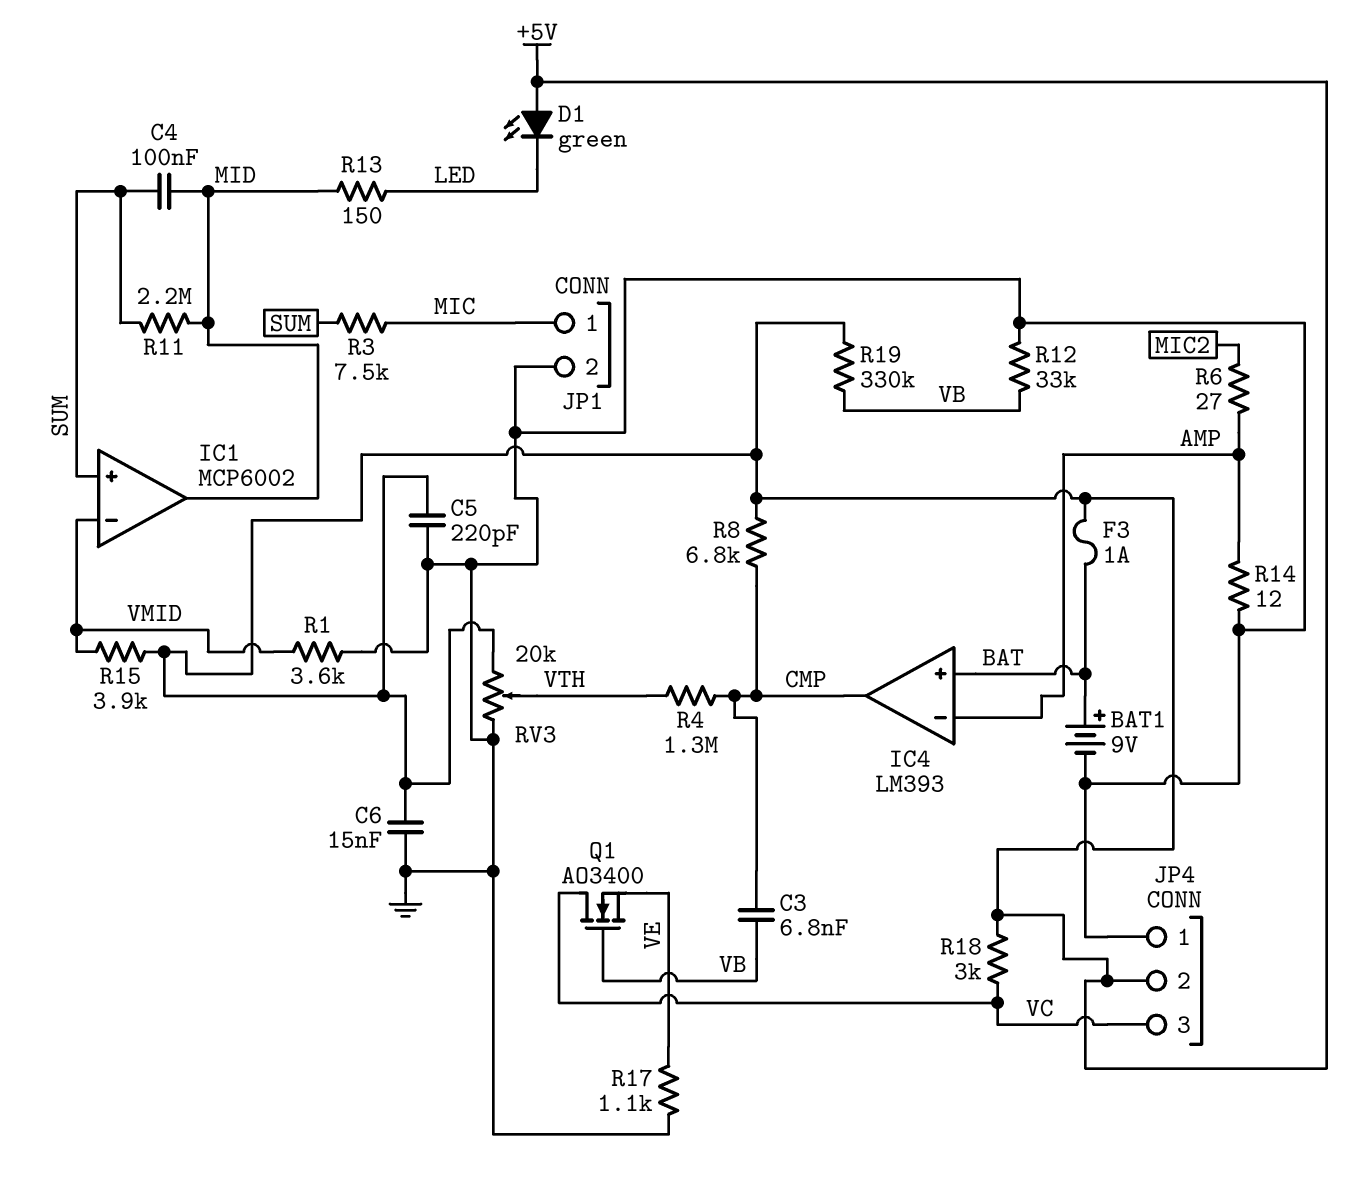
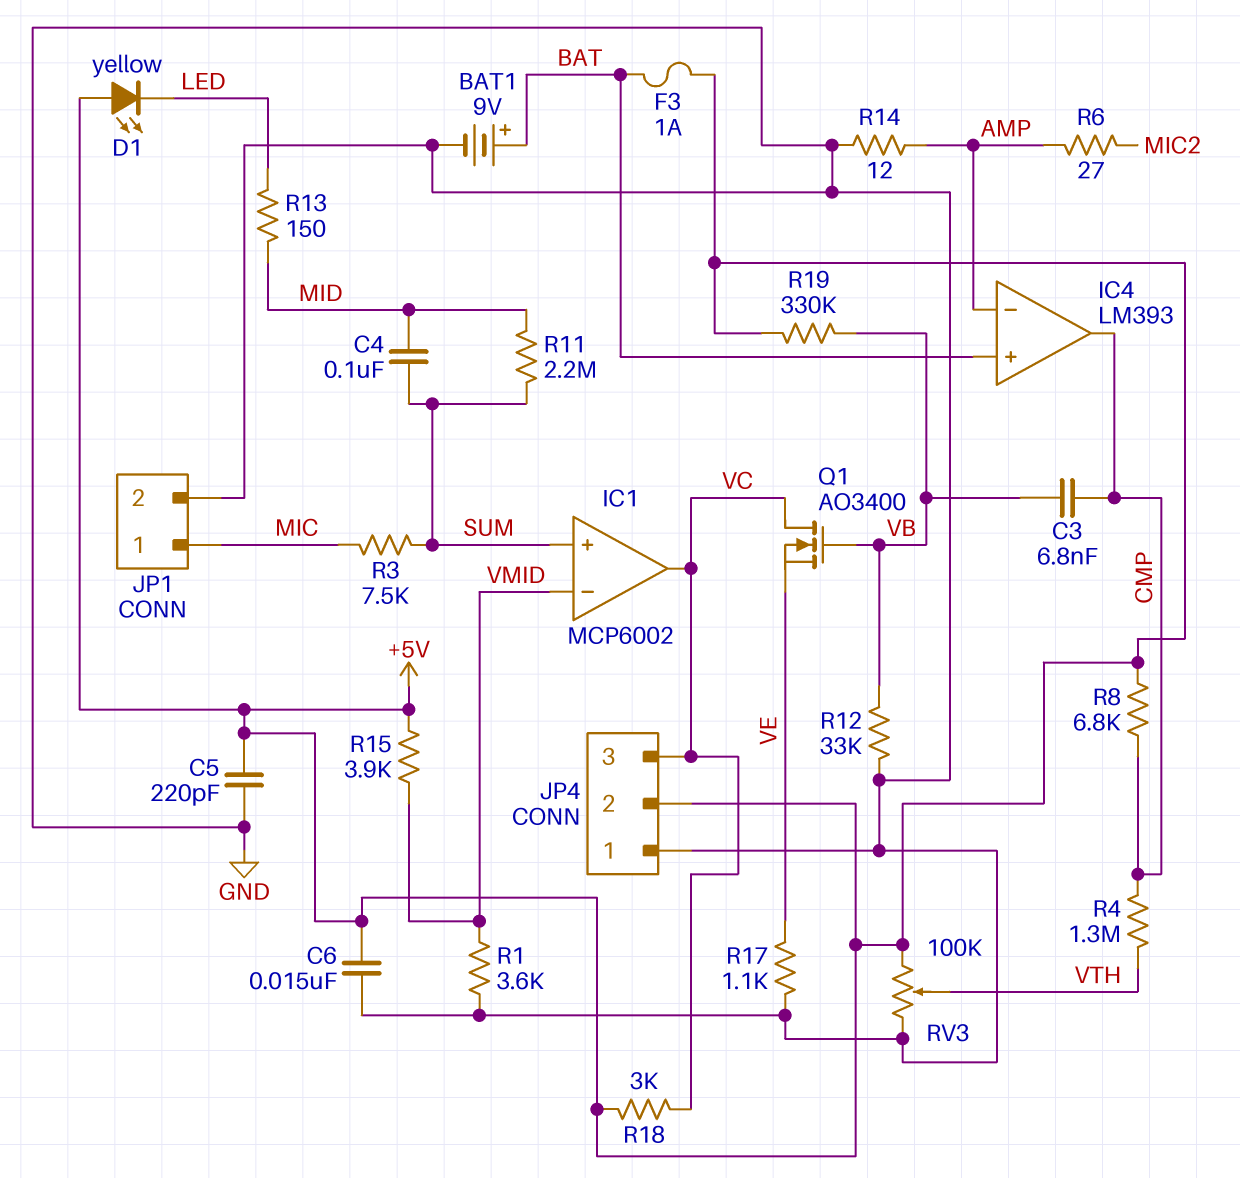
D1: LED green (A +5V, K LED) -> LED yellow (A +5V, K LED)
IC1 pin out: MID -> VC
RV3: 20k (+5V, GND, wiper VTH) -> 100k (+5V, GND, wiper VTH)

